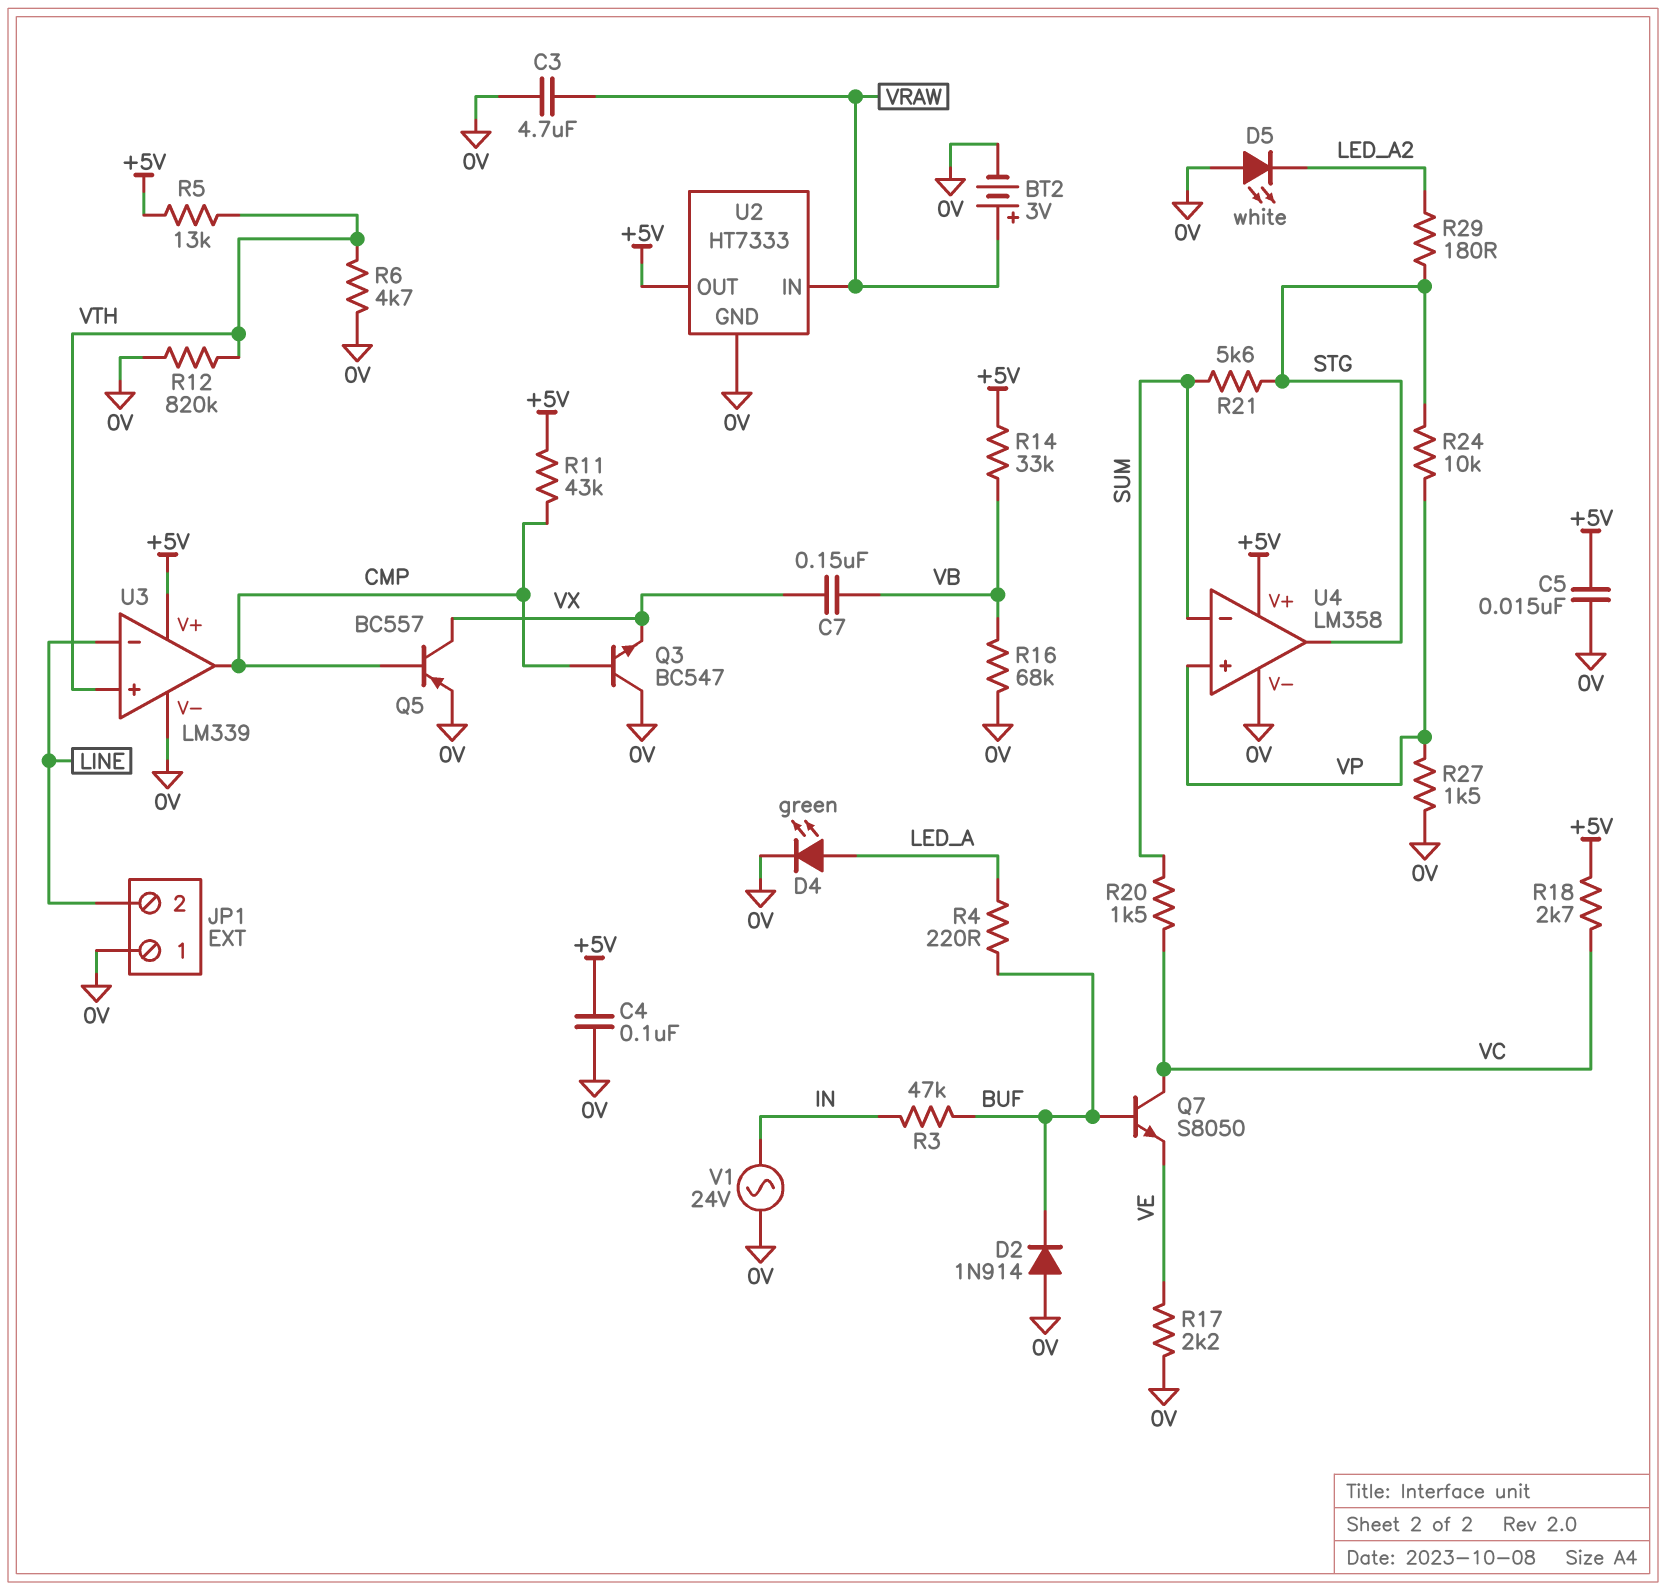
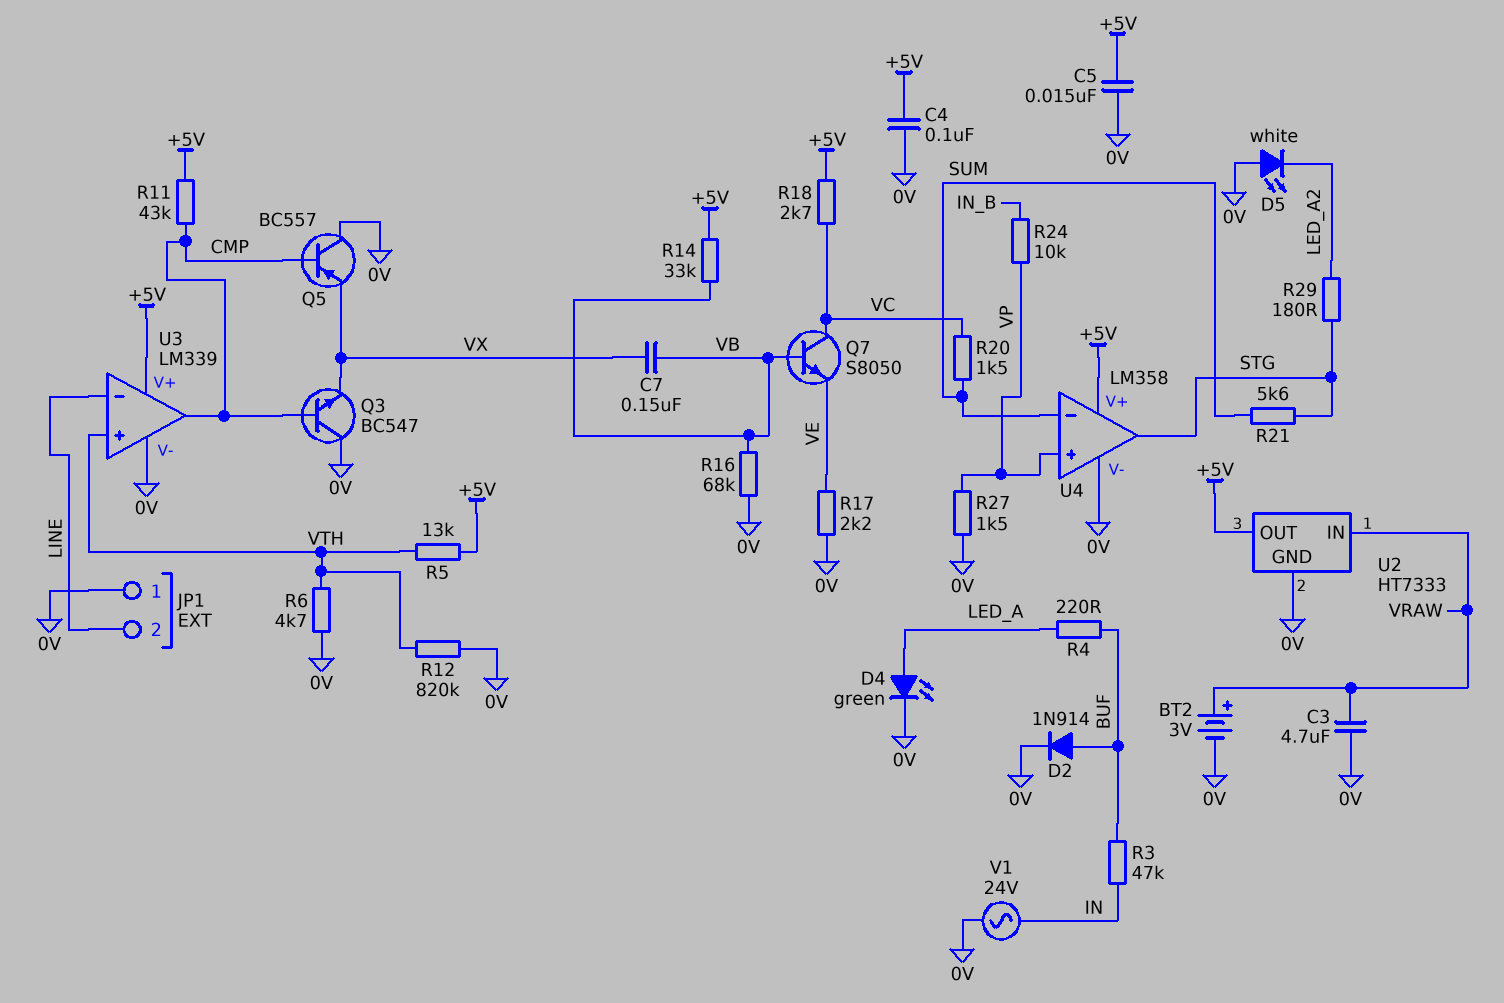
D2: diode 1N914 (A 0V, K BUF) -> diode 1N914 (A BUF, K 0V)
Q5: PNP BC557 (B CMP, C VX, E 0V) -> PNP BC557 (B CMP, C 0V, E VX)
Q7: NPN S8050 (B BUF, C VC, E VE) -> NPN S8050 (B VB, C VC, E VE)
R24: 10k (STG, VP) -> 10k (IN_B, VP)

